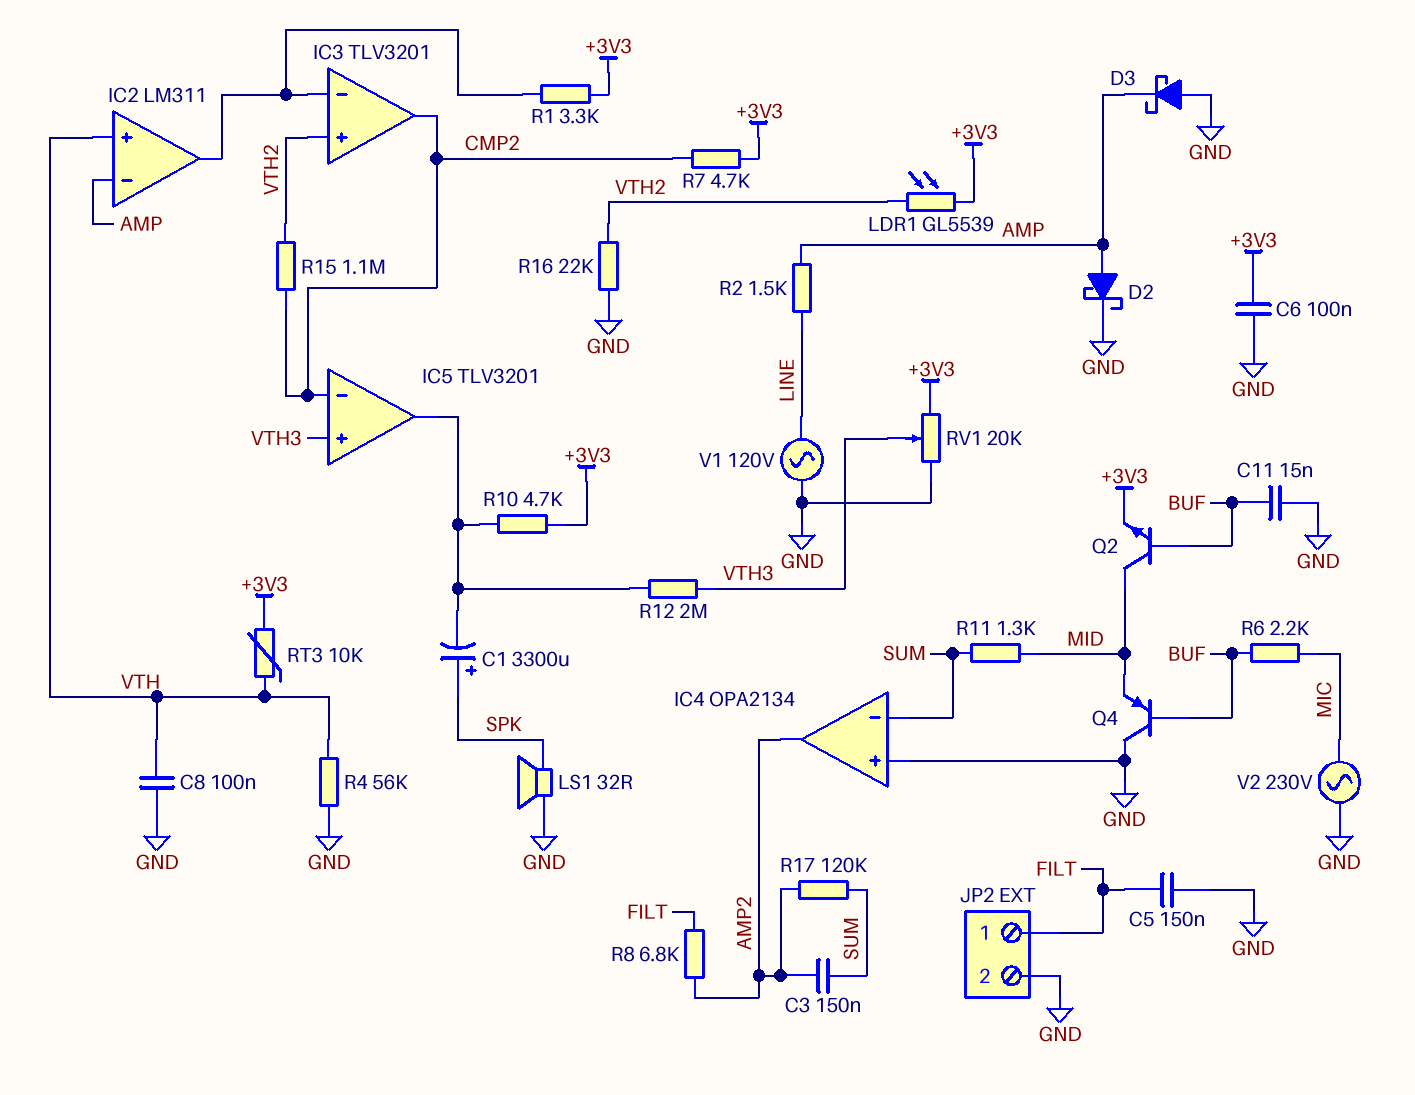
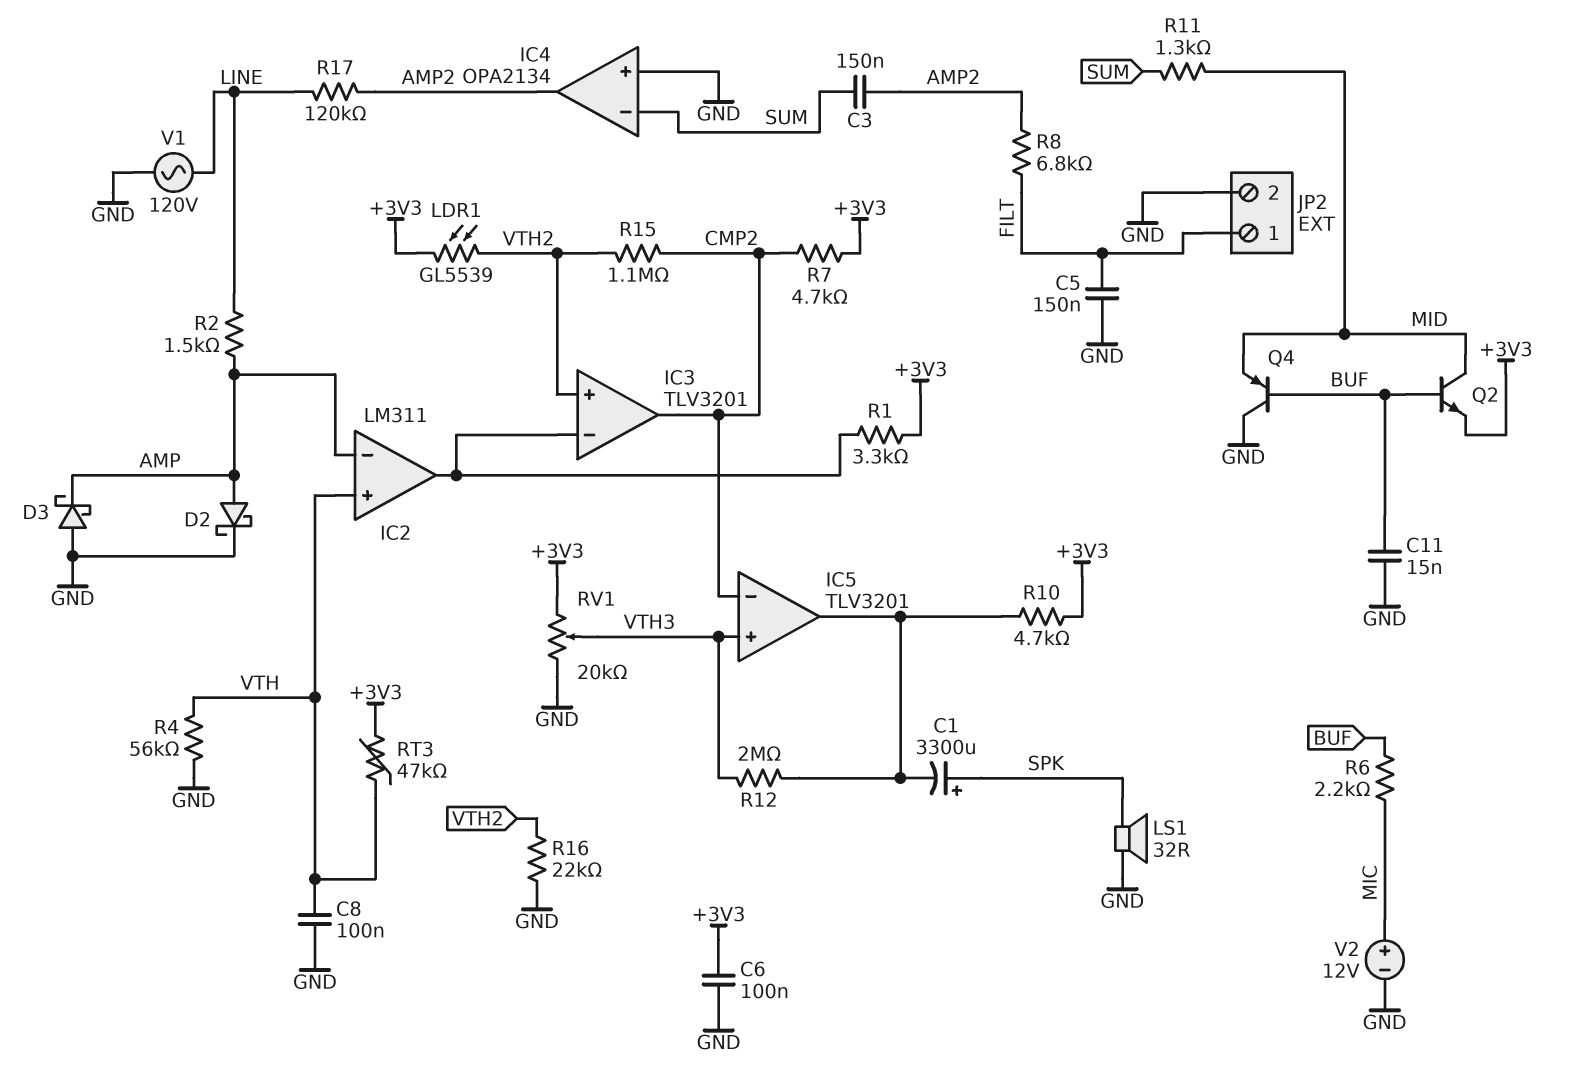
R17: 120k (AMP2, SUM) -> 120k (AMP2, LINE)
RT3: 10k (+3V3, VTH) -> 47k (+3V3, VTH)
V2: AC 230V (GND, MIC) -> 12V (plus MIC, minus GND)

